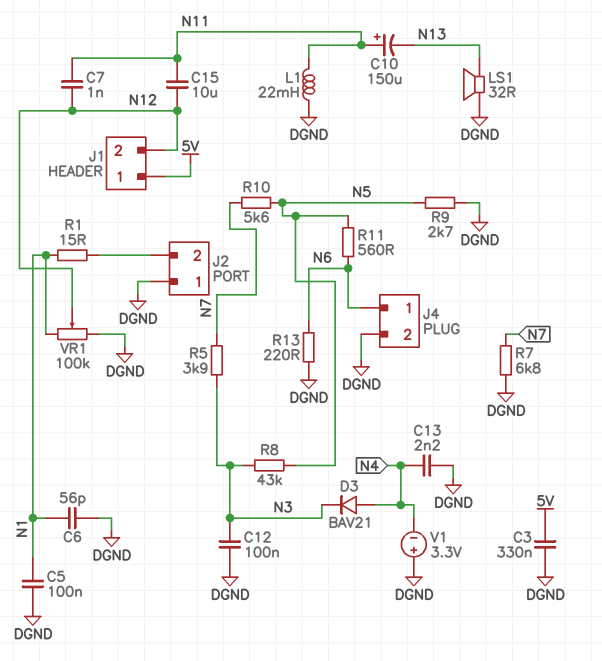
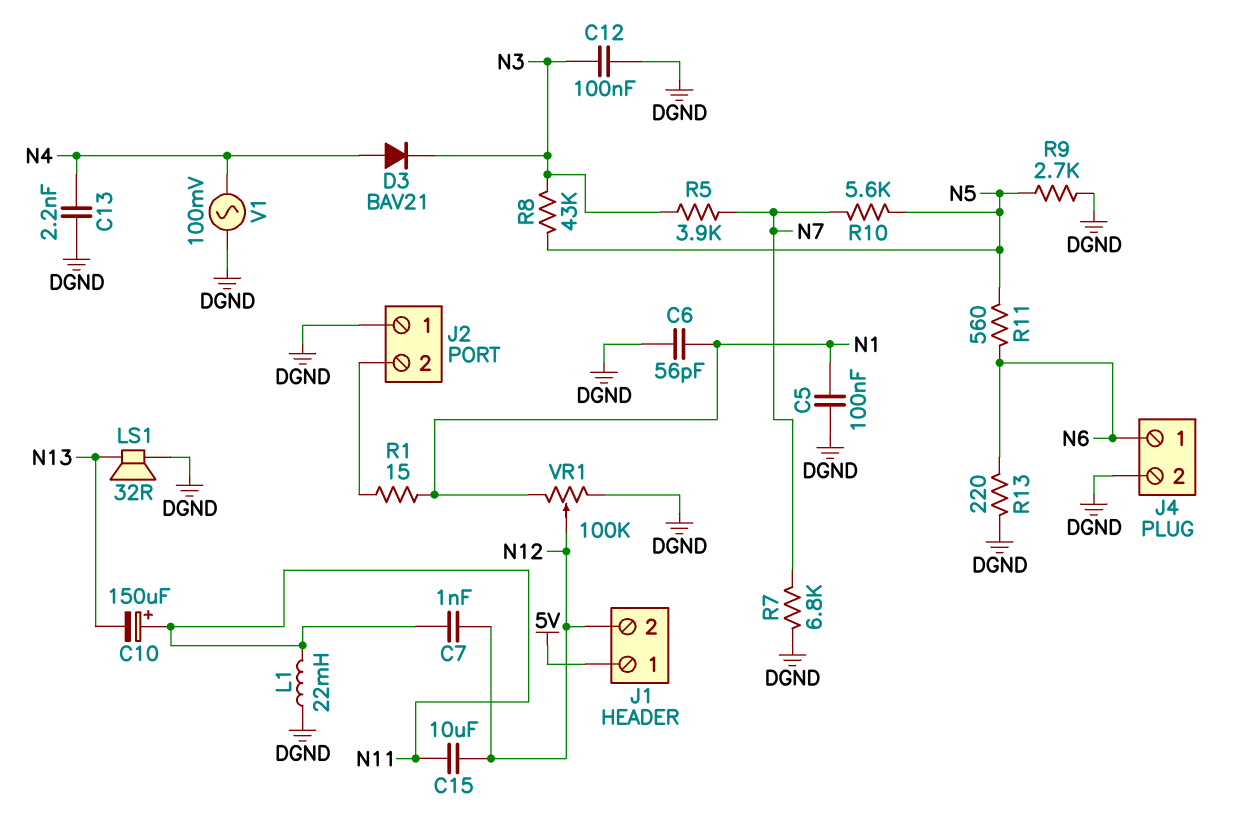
C3: 330nF (5V, DGND) -> none
V1: 3.3V (plus DGND, minus N4) -> AC 100mV (DGND, N4)

